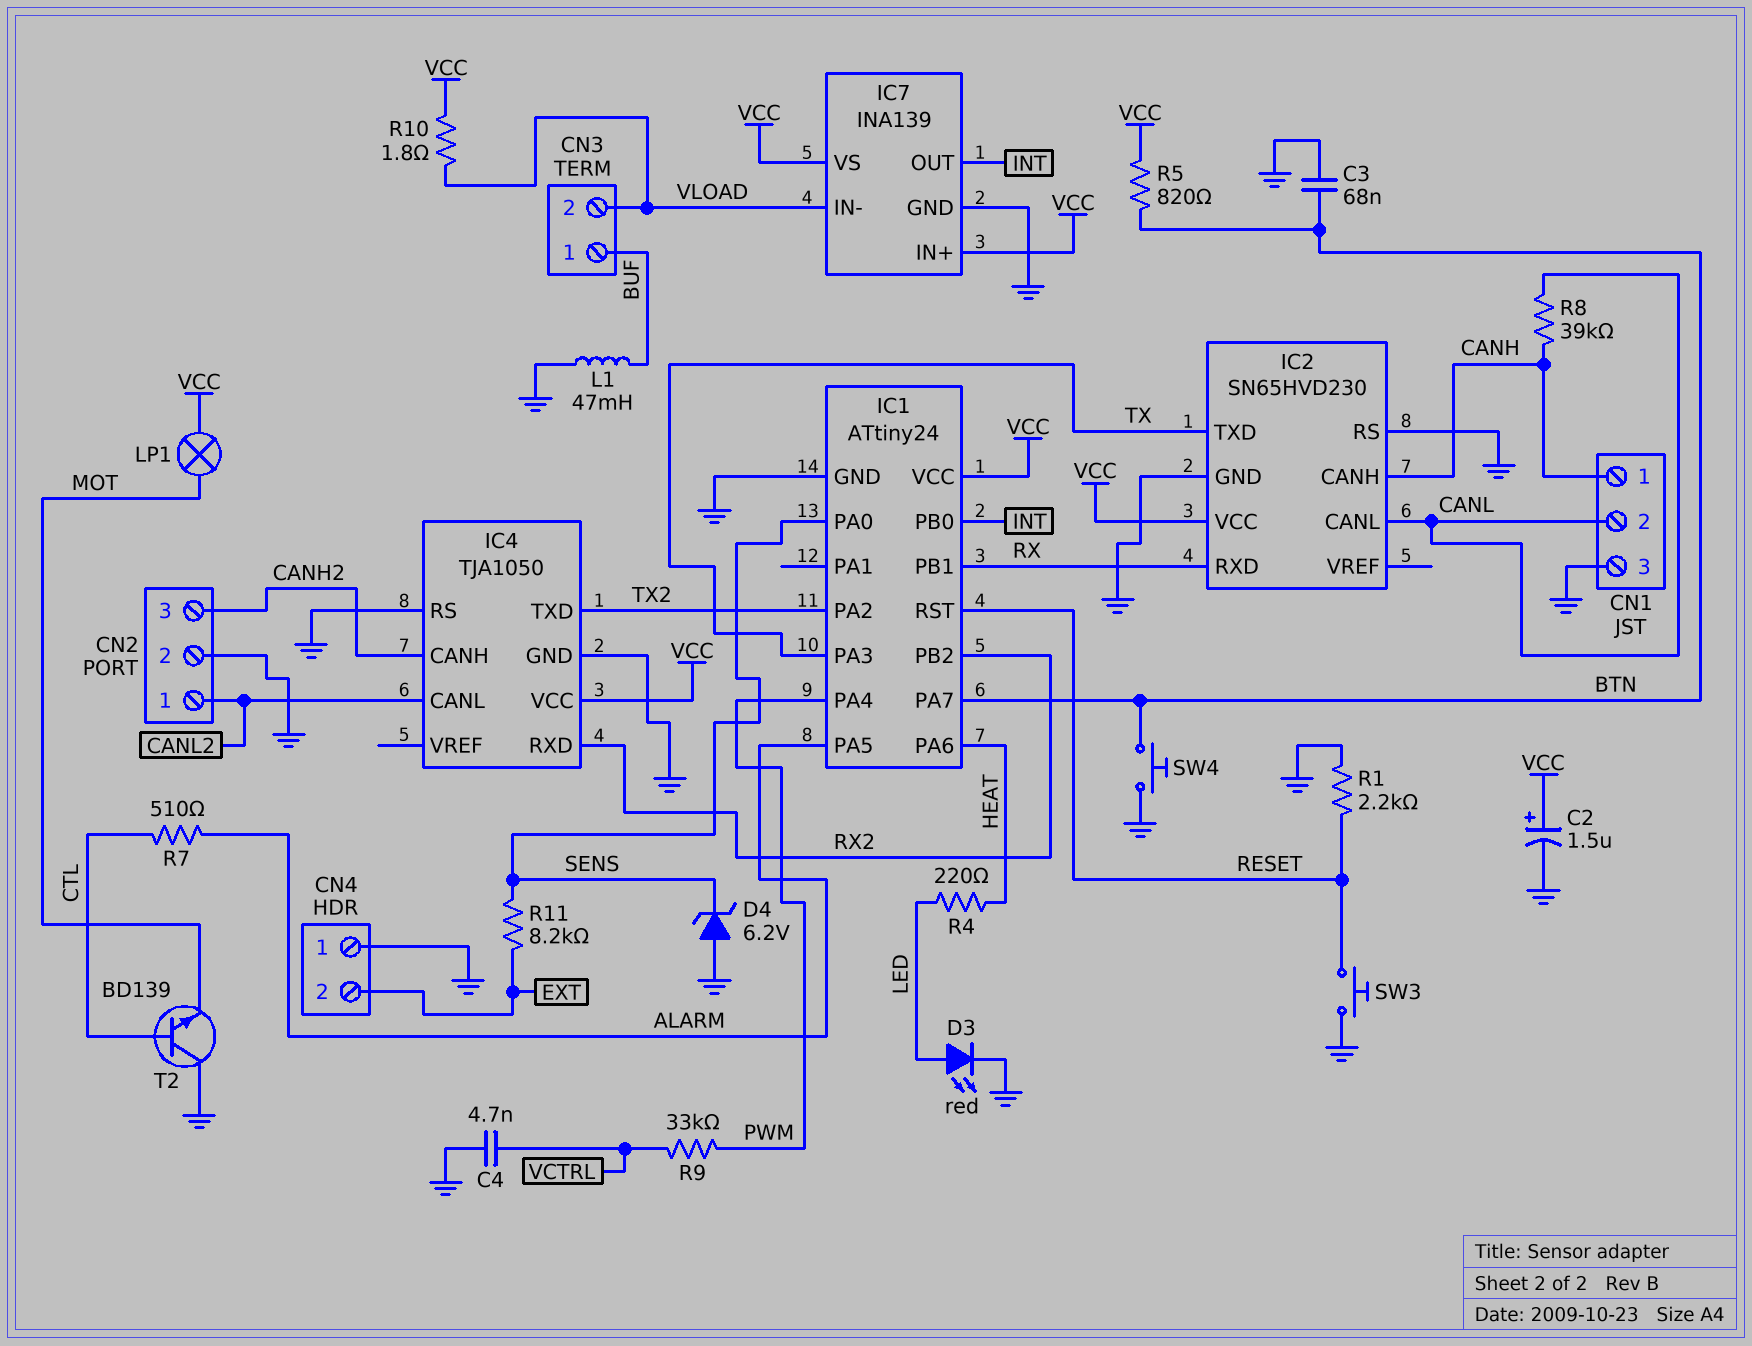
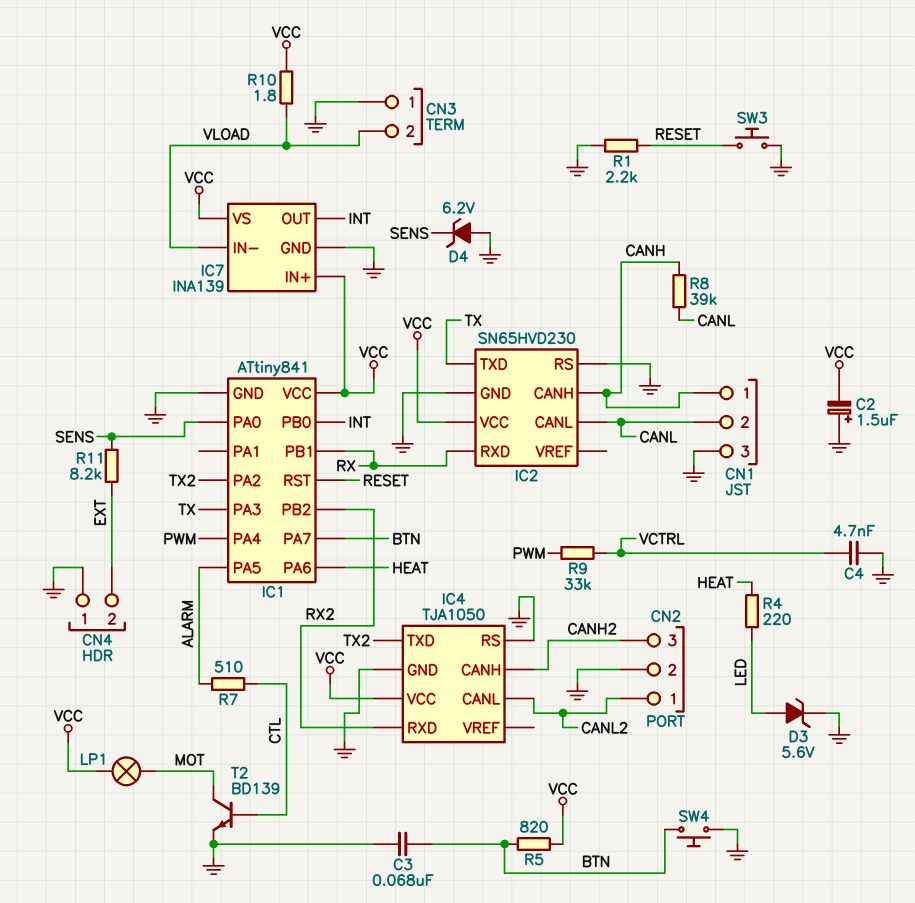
C2: 1.5uF (plus VCC, minus GND) -> 1.5uF (plus GND, minus VCC)
CN3 pin 1: BUF -> GND
D3: LED red (A LED, K GND) -> zener 5.6V (A LED, K GND)
IC1: ATtiny24 -> ATtiny841
L1: 47mH (BUF, GND) -> none
T2: NPN BD139 (B CTL, C GND, E MOT) -> NPN BD139 (B CTL, C MOT, E GND)

